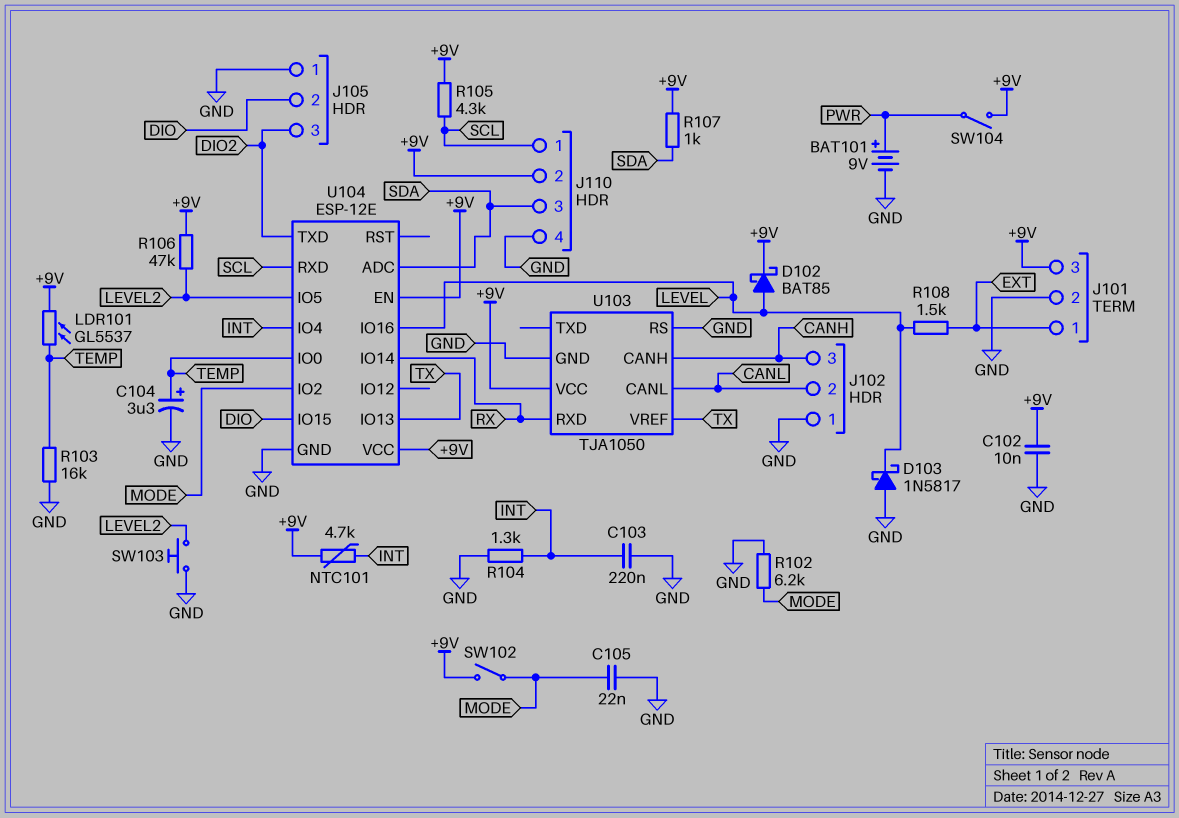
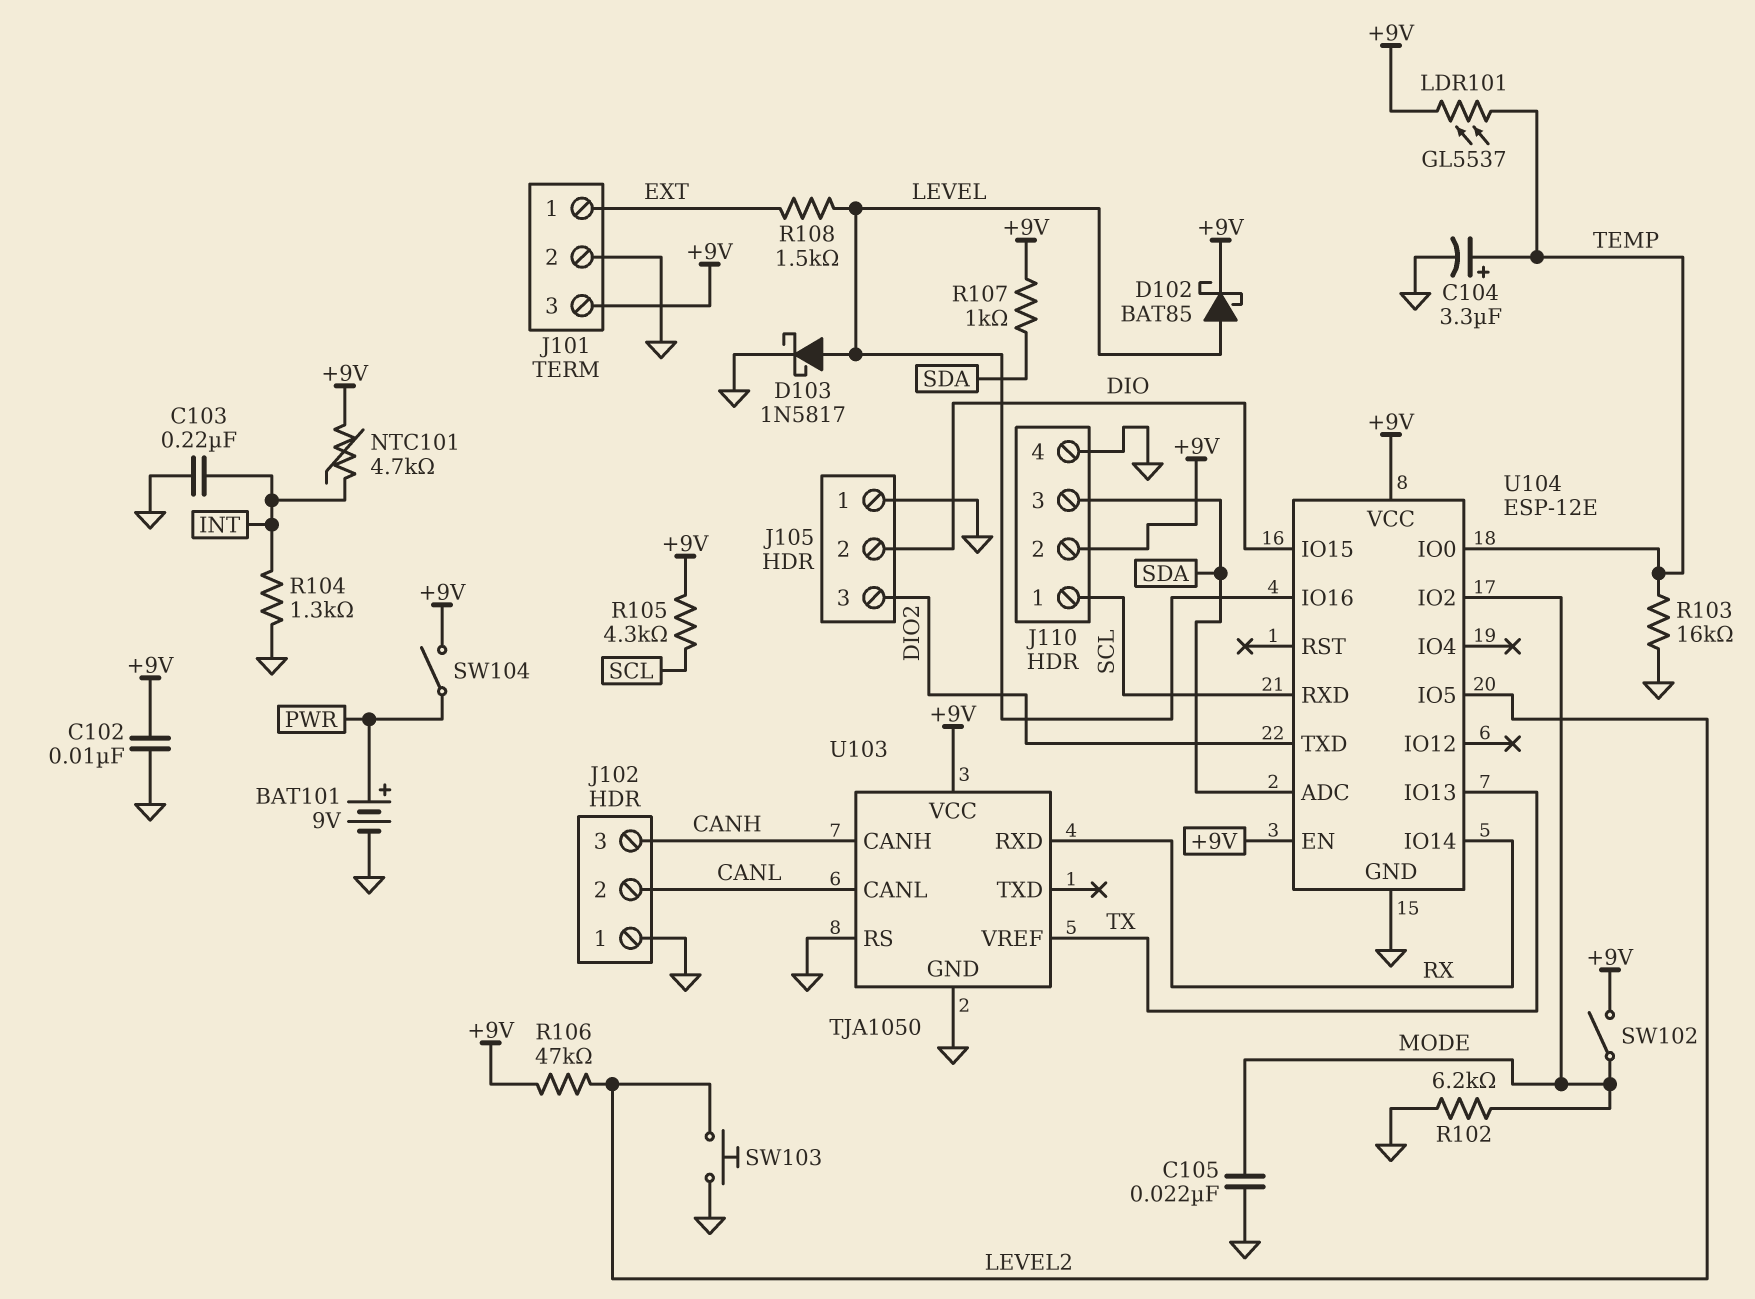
D103: schottky 1N5817 (A GND, K LEVEL) -> schottky 1N5817 (A LEVEL, K GND)
U104 pin IO4: INT -> none

